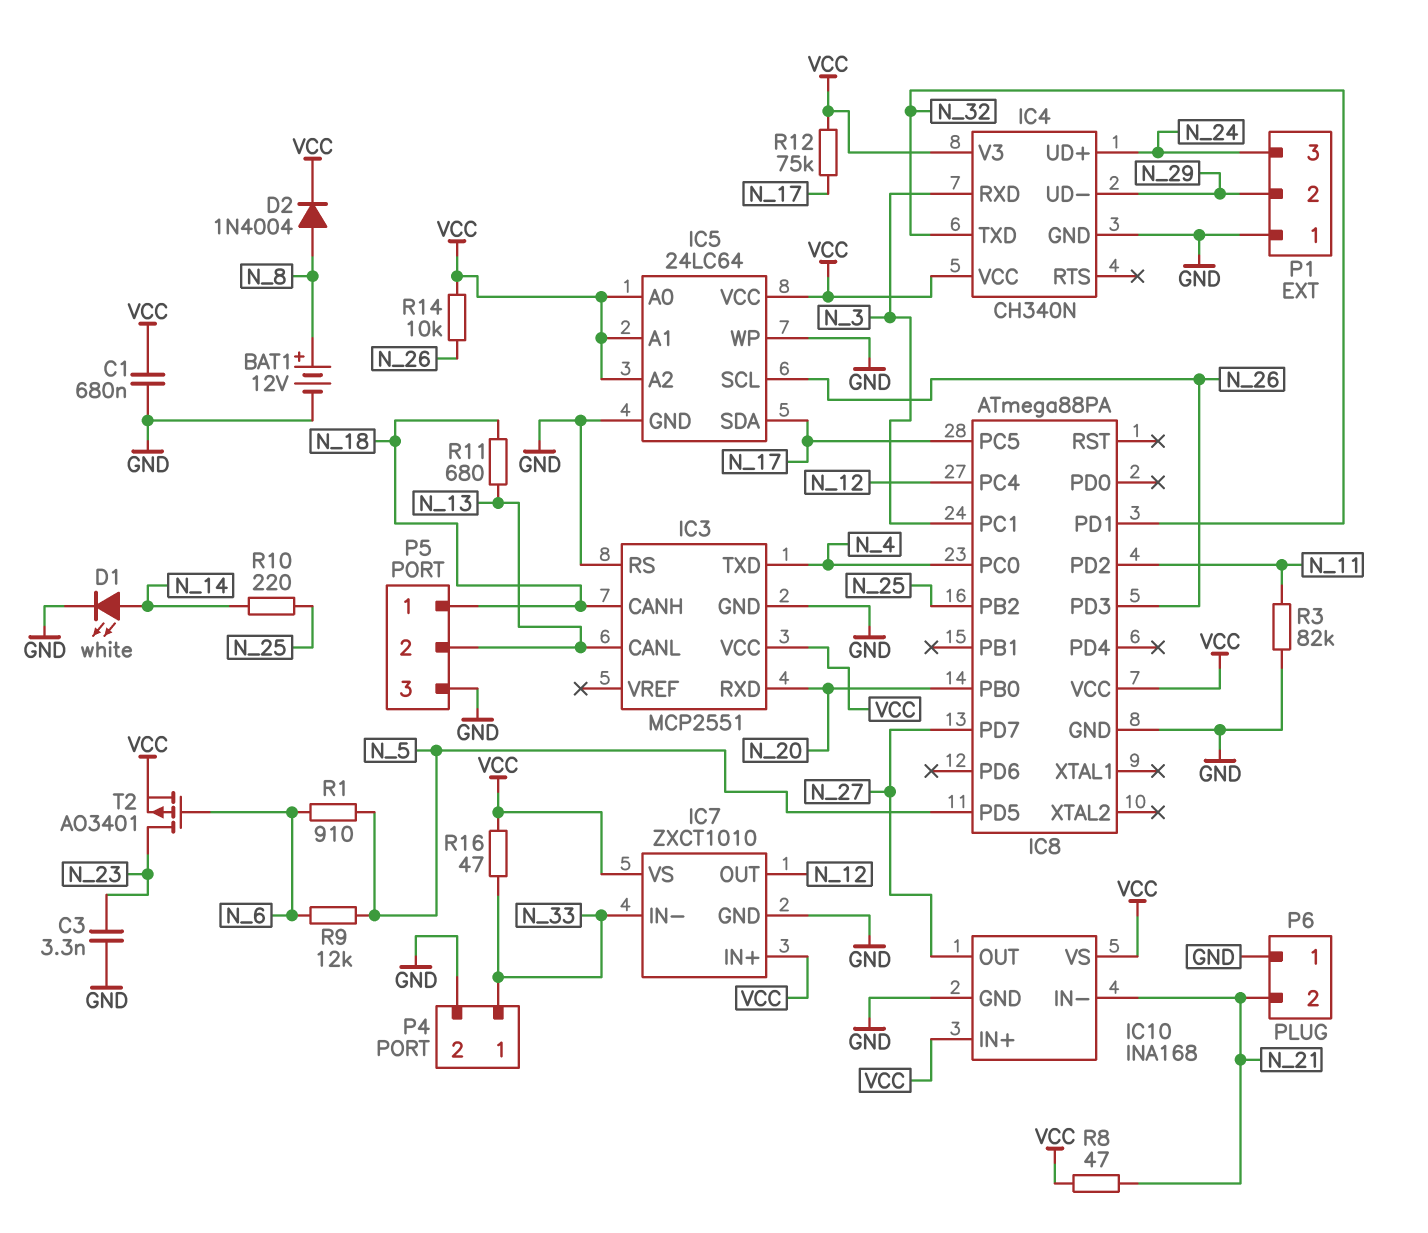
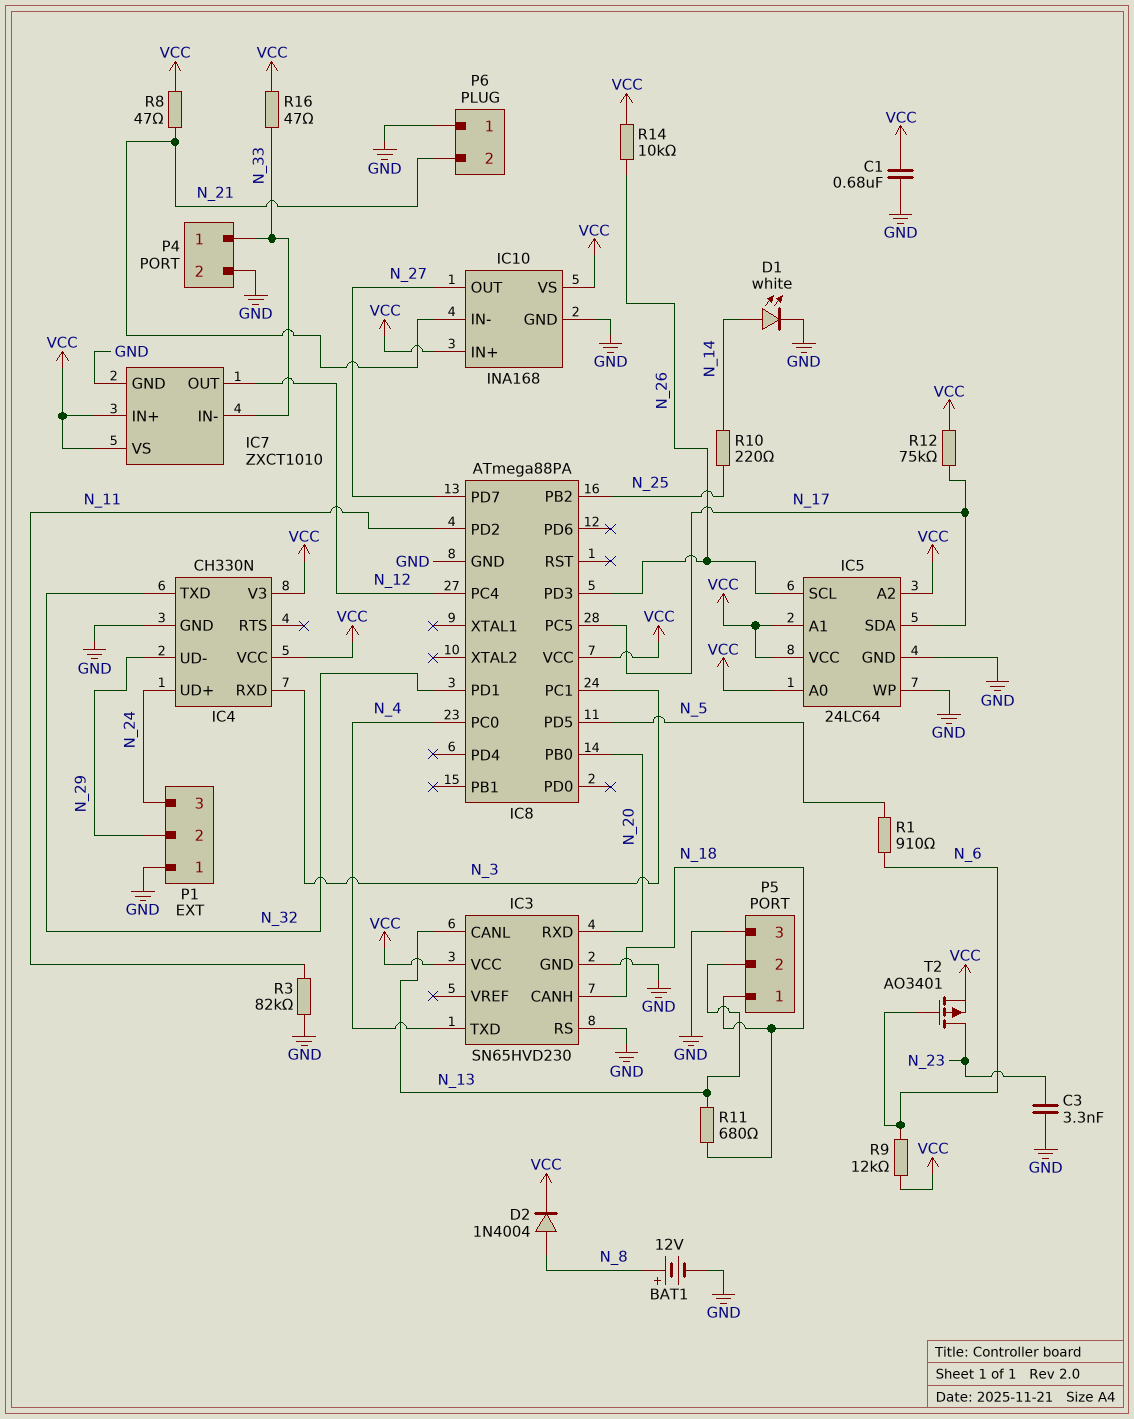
IC3: MCP2551 -> SN65HVD230
IC4: CH340N -> CH330N
R9: 12k (N_5, N_6) -> 12k (N_6, VCC)

